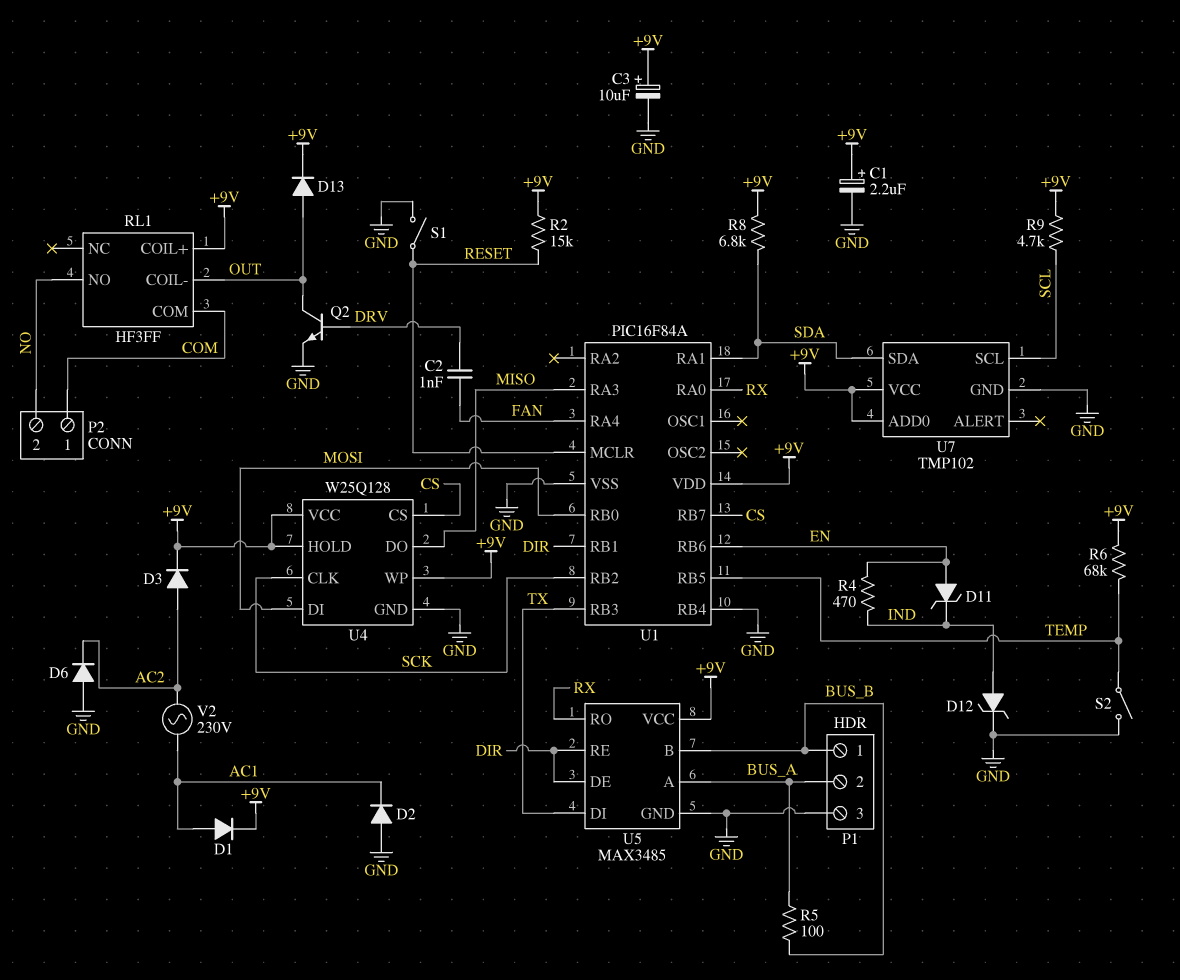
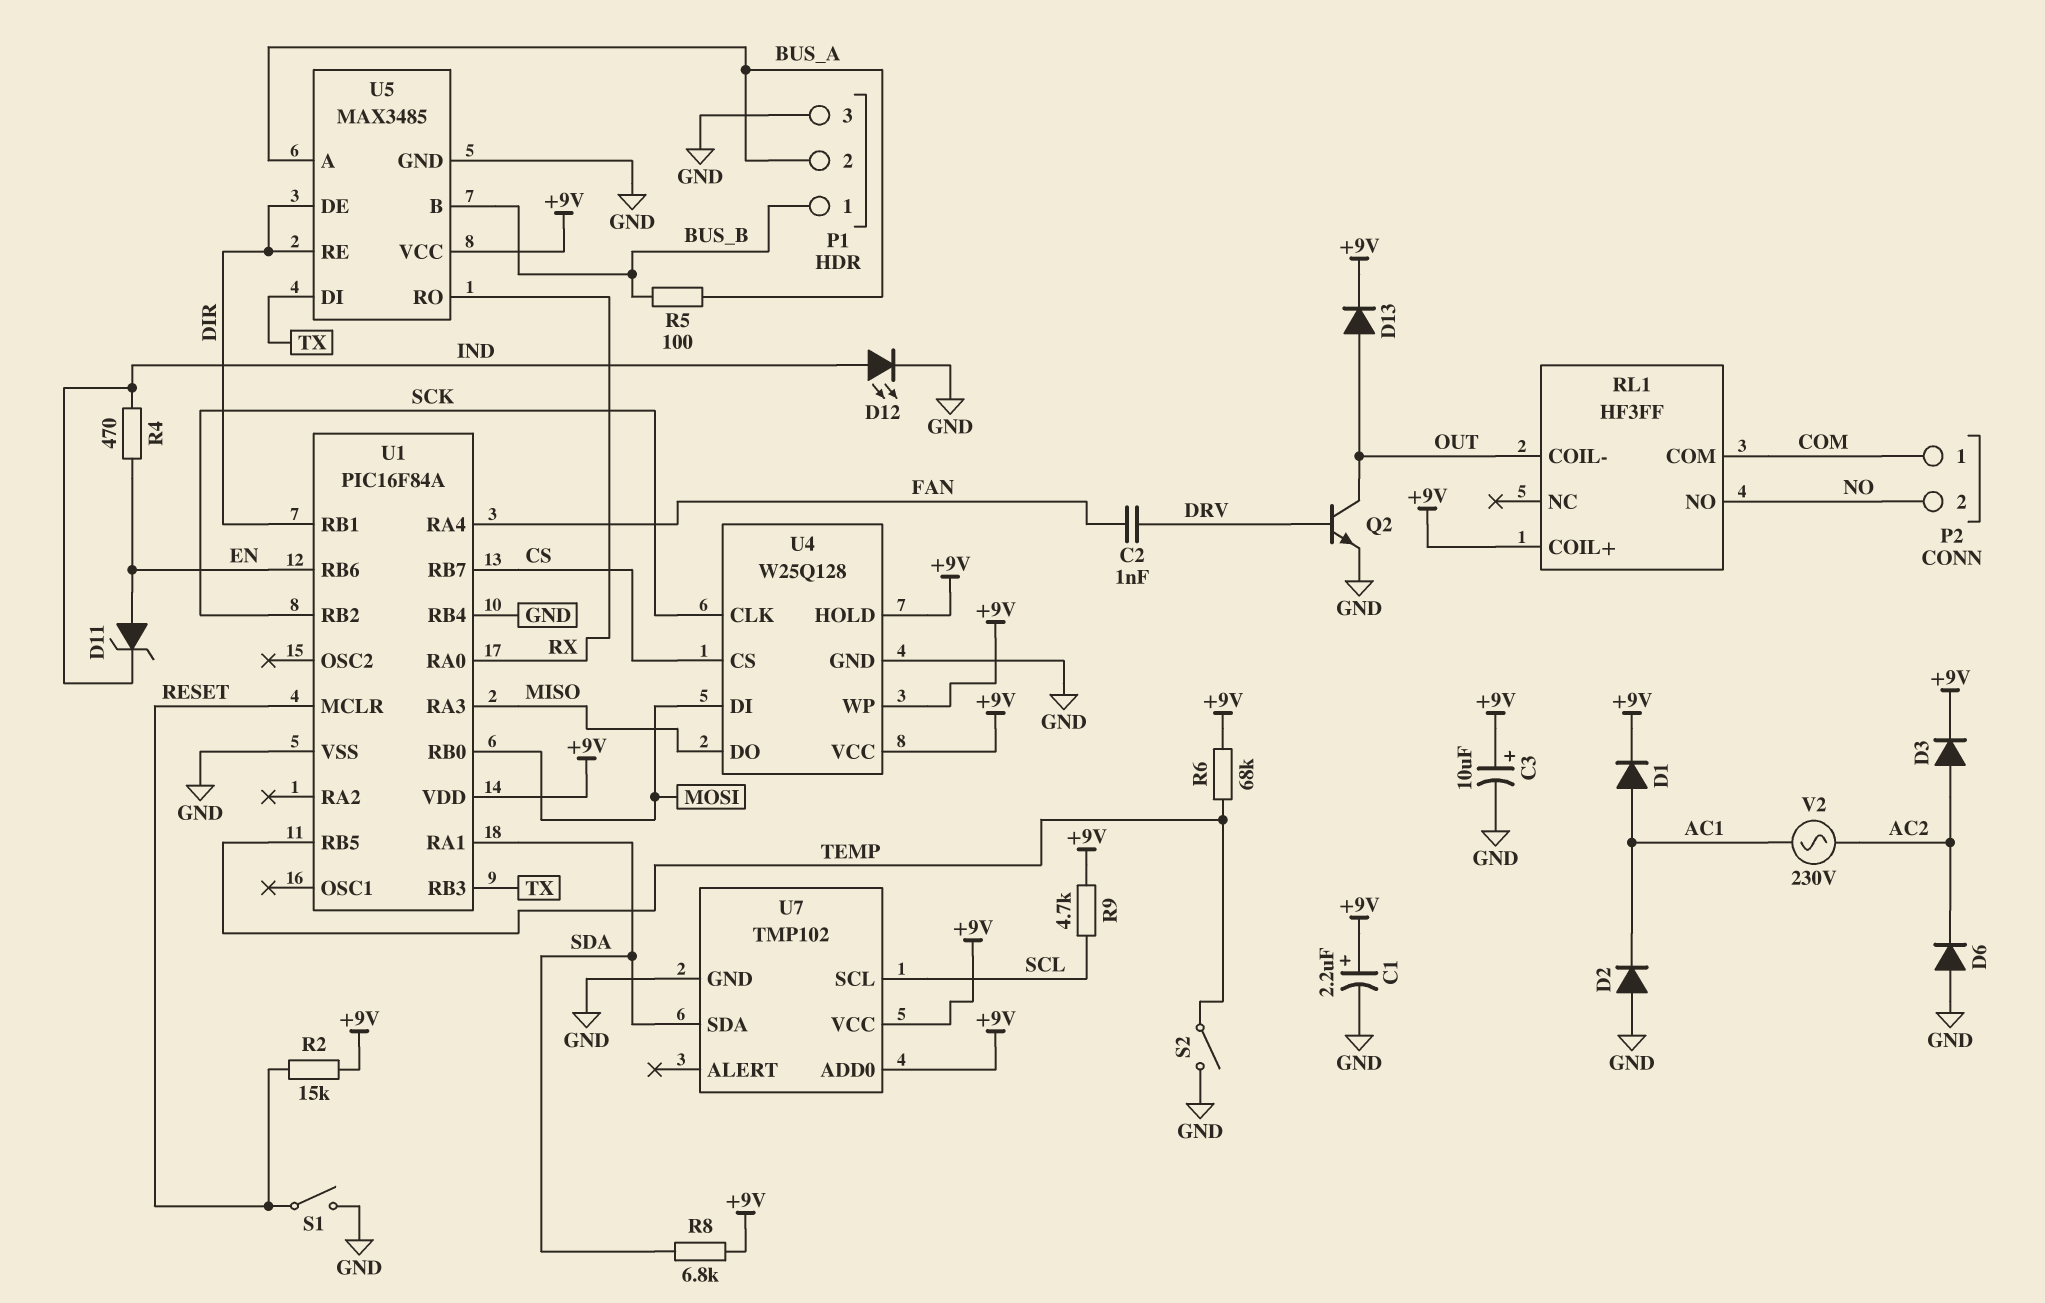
D12: zener (A IND, K GND) -> LED (A IND, K GND)

